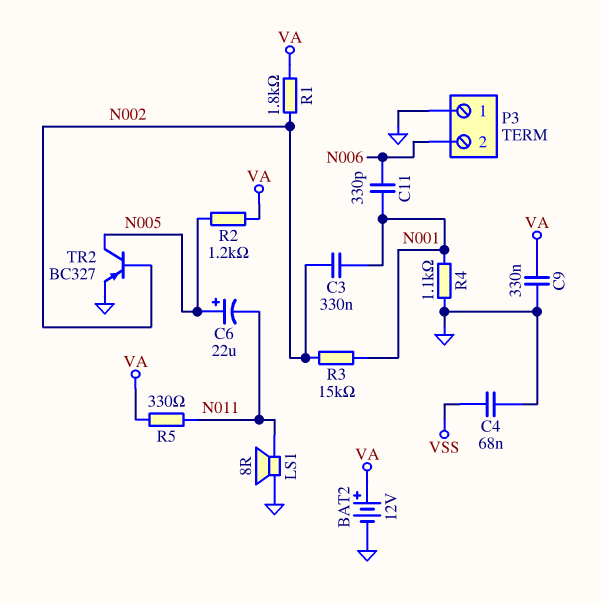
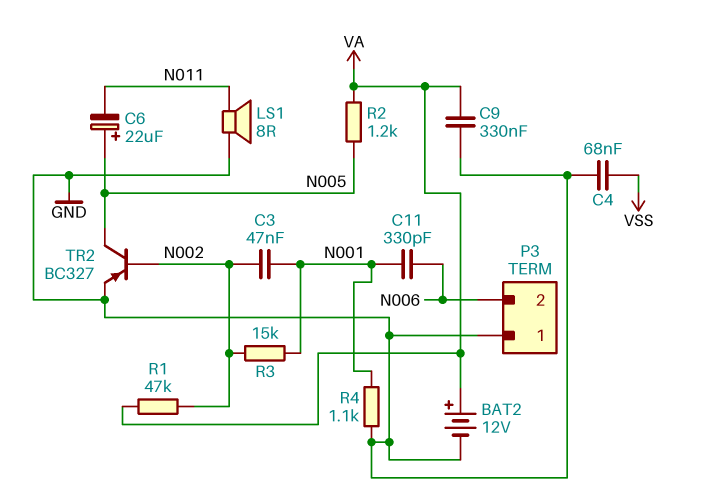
C3: 330nF (N001, N002) -> 47nF (N001, N002)
R1: 1.8k (N002, VA) -> 47k (N002, VA)
R5: 330 (N011, VA) -> none

